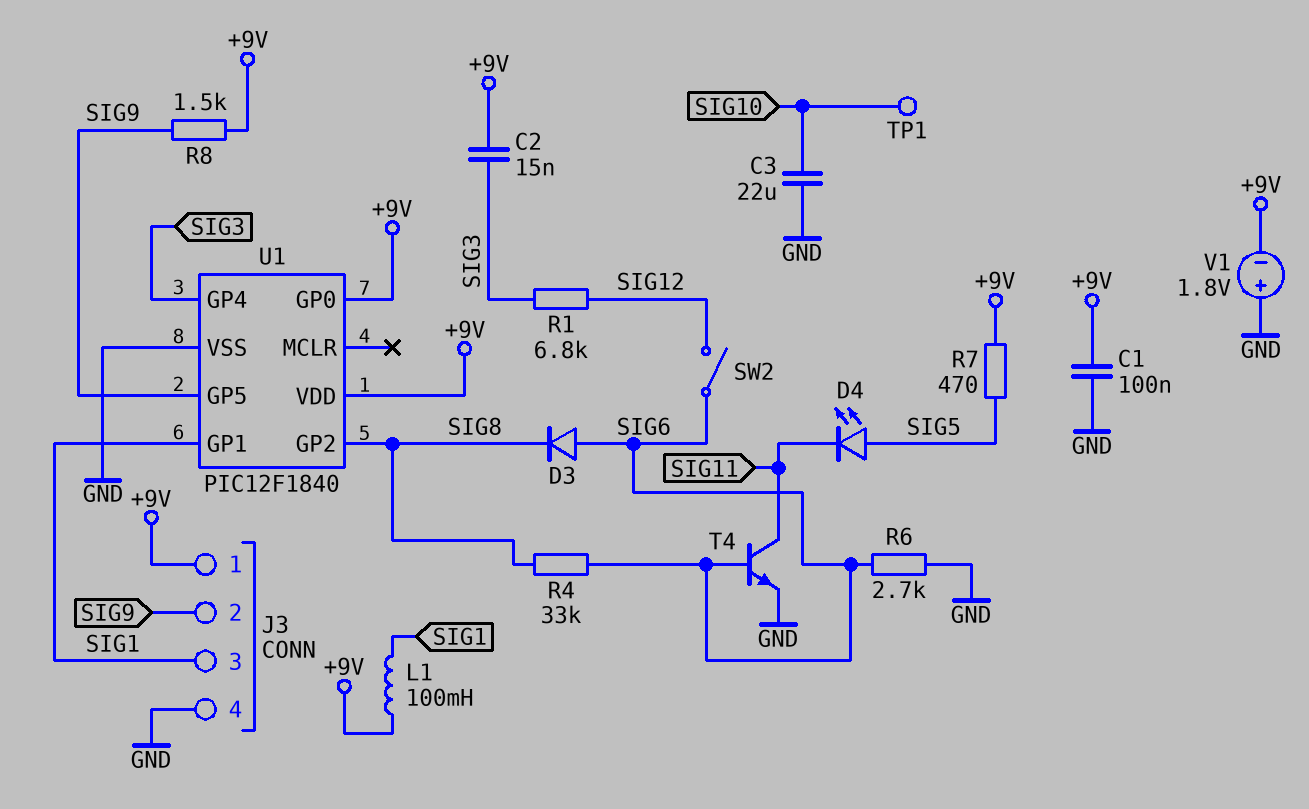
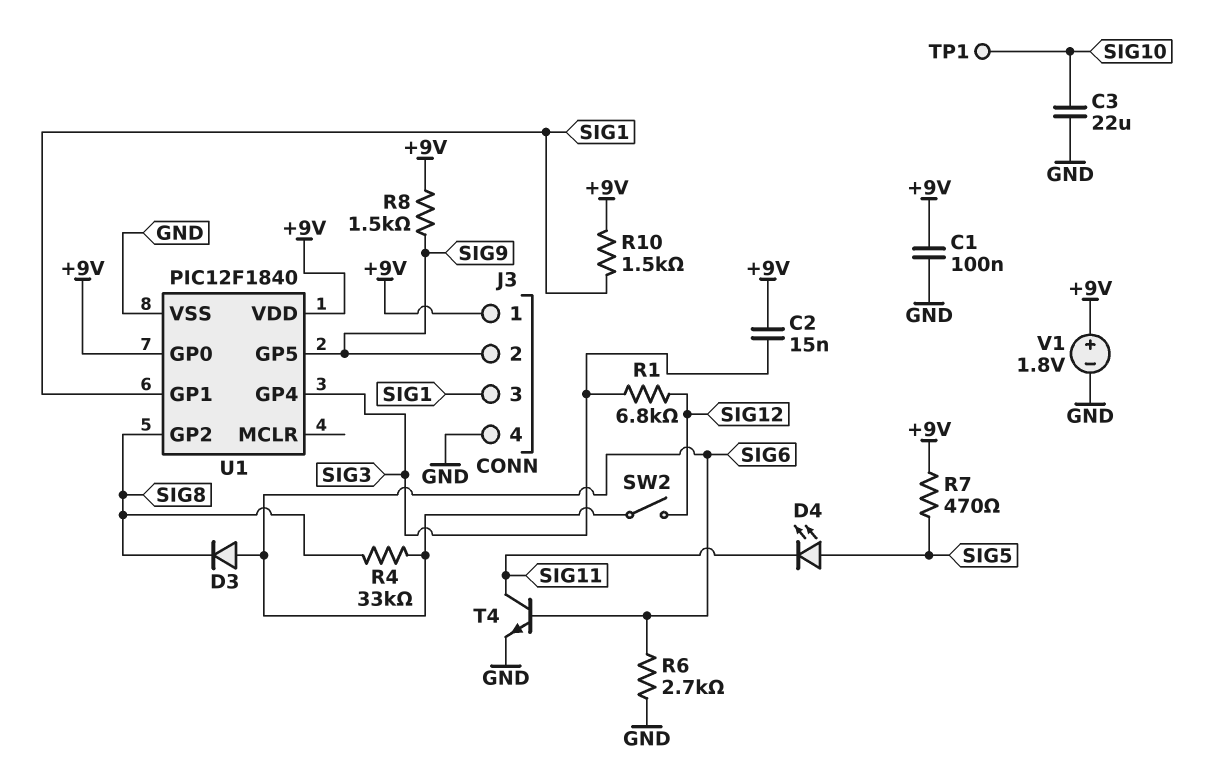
L1: 100mH (+9V, SIG1) -> none
R10: none -> 1.5k (+9V, SIG1)
V1: 1.8V (plus GND, minus +9V) -> 1.8V (plus +9V, minus GND)

